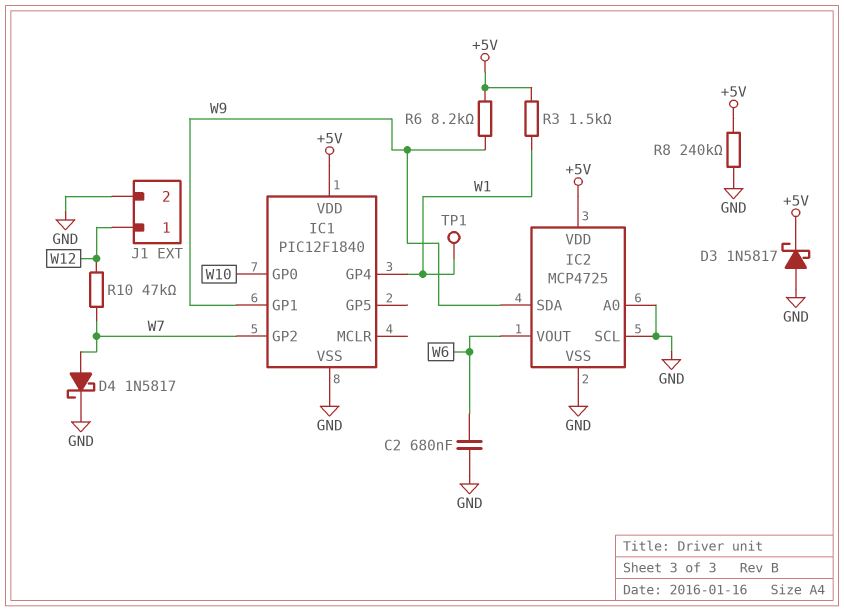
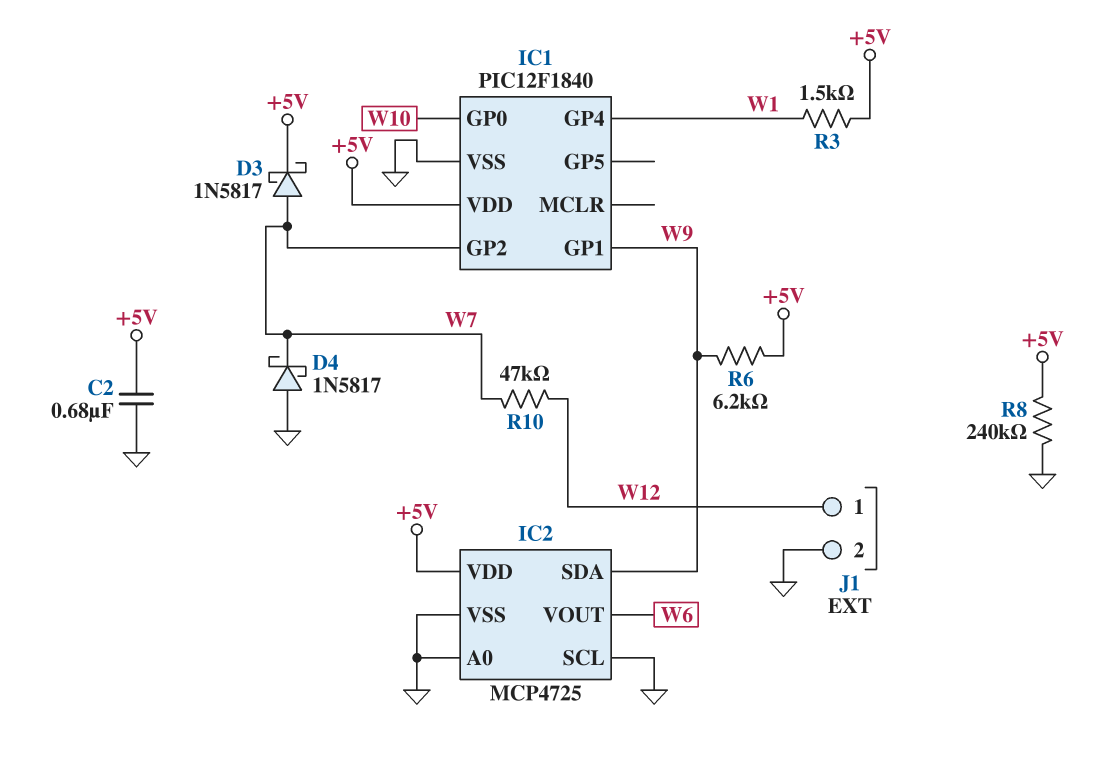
C2: 680nF (GND, W6) -> 680nF (+5V, GND)
D3: schottky 1N5817 (A GND, K +5V) -> schottky 1N5817 (A W7, K +5V)
D4: schottky 1N5817 (A W7, K GND) -> schottky 1N5817 (A GND, K W7)
R6: 8.2k (+5V, W9) -> 6.2k (+5V, W9)
TP1: test point (W1) -> none

